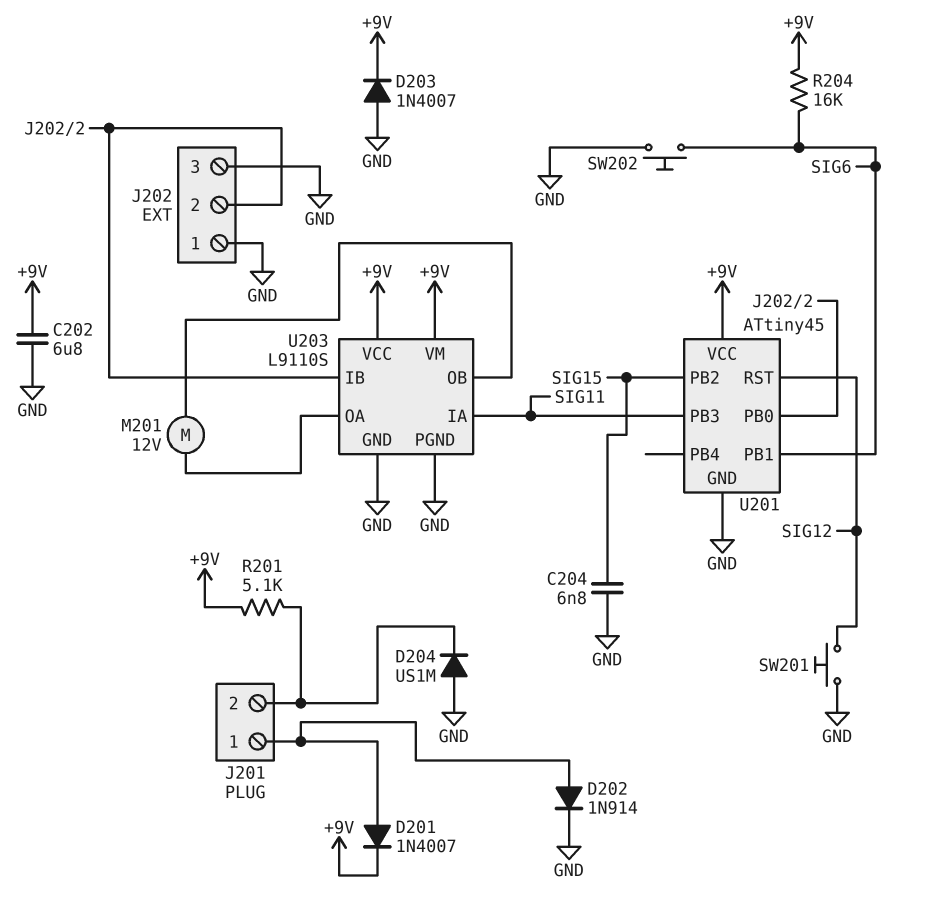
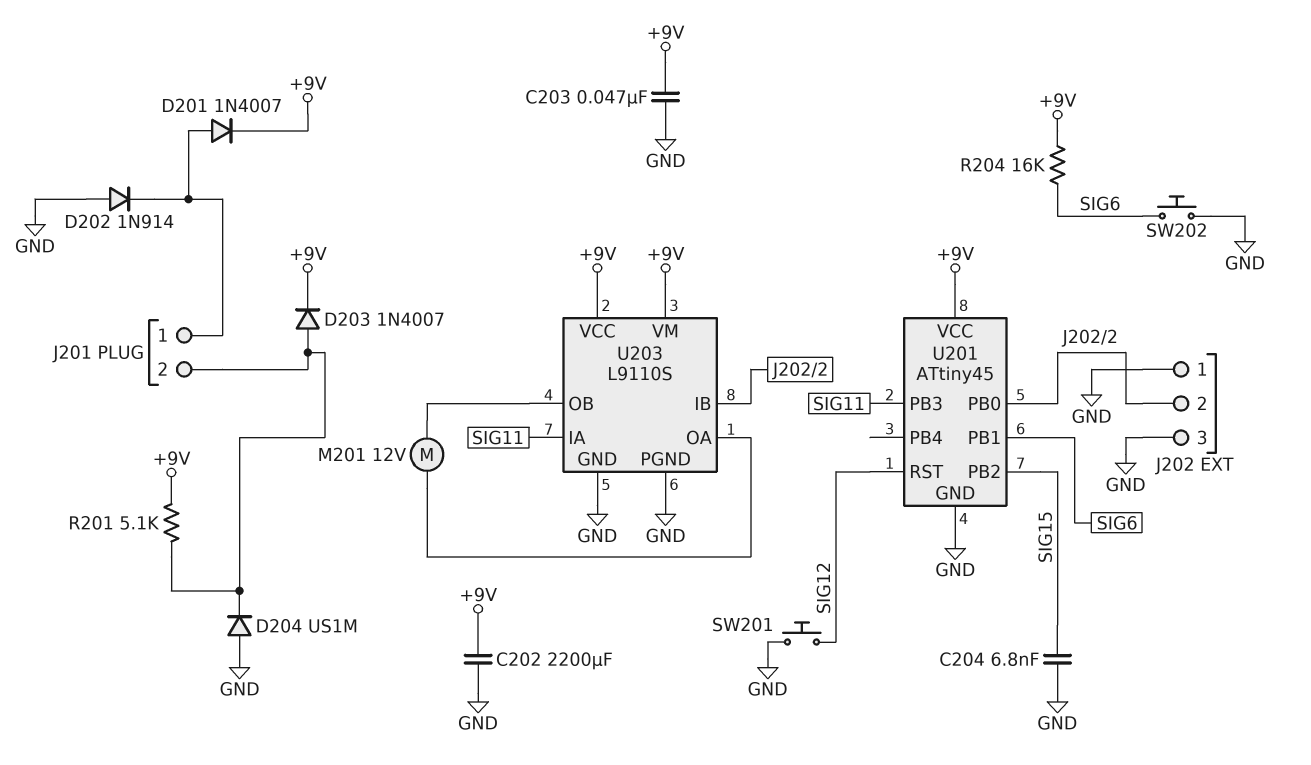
C202: 6.8uF (+9V, GND) -> 2200uF (+9V, GND)
C203: none -> 47nF (+9V, GND)
D202: diode 1N914 (A J201/1, K GND) -> diode 1N914 (A GND, K J201/1)
D203: diode 1N4007 (A GND, K +9V) -> diode 1N4007 (A J201/2, K +9V)

